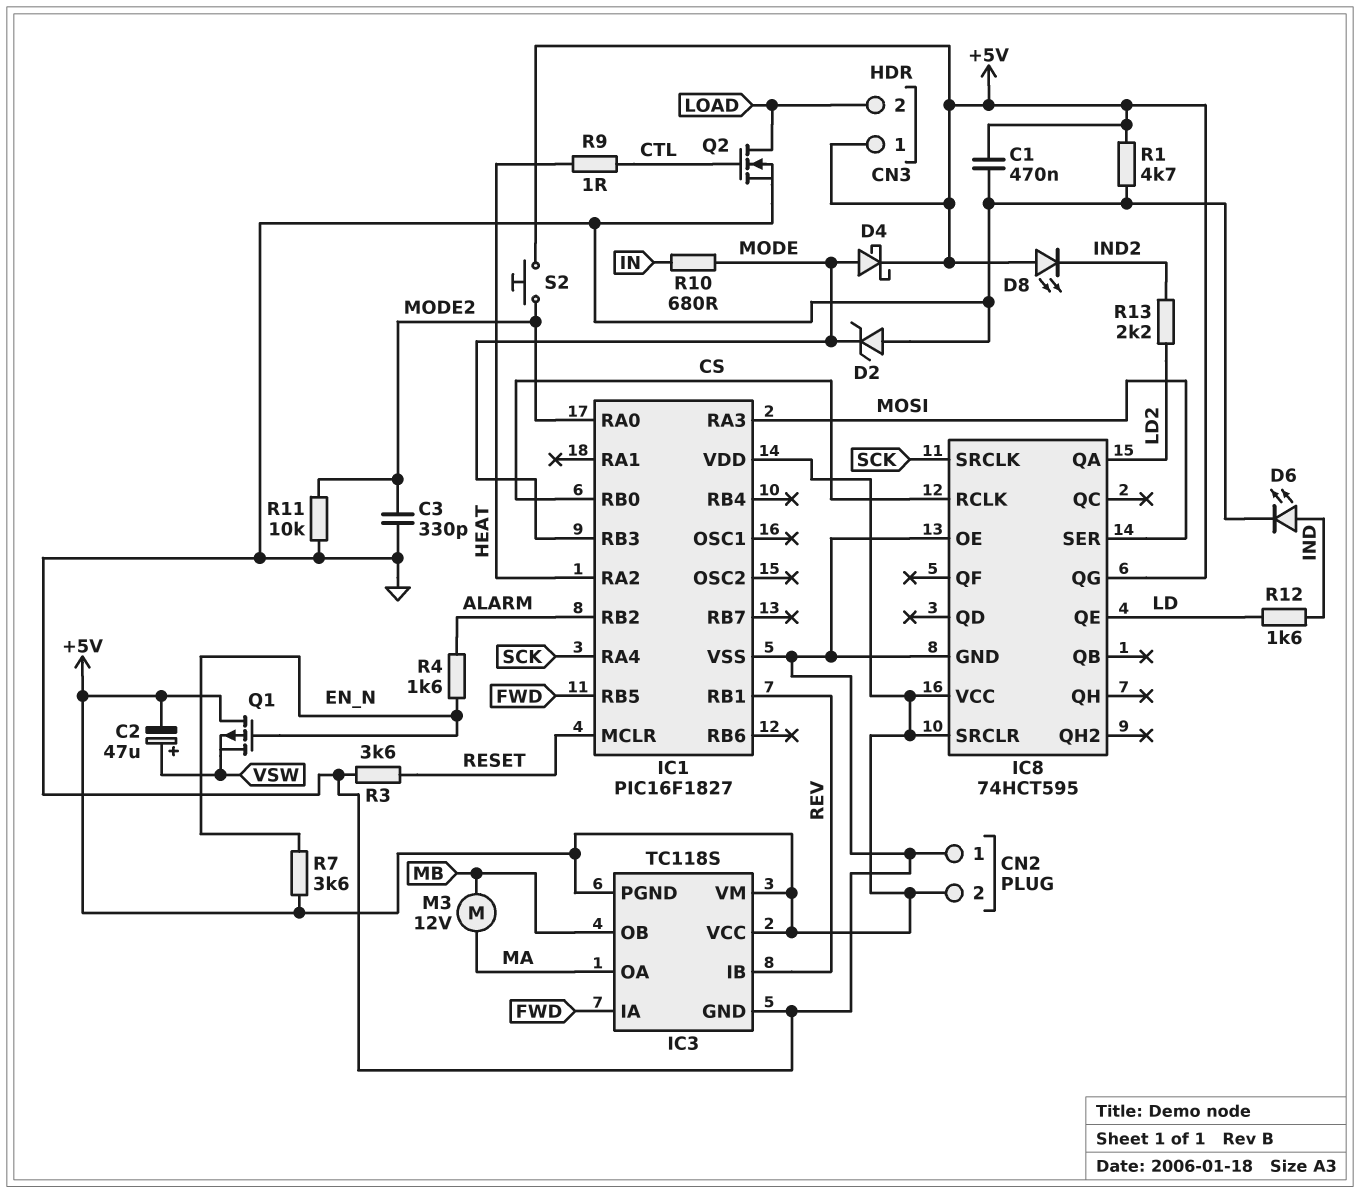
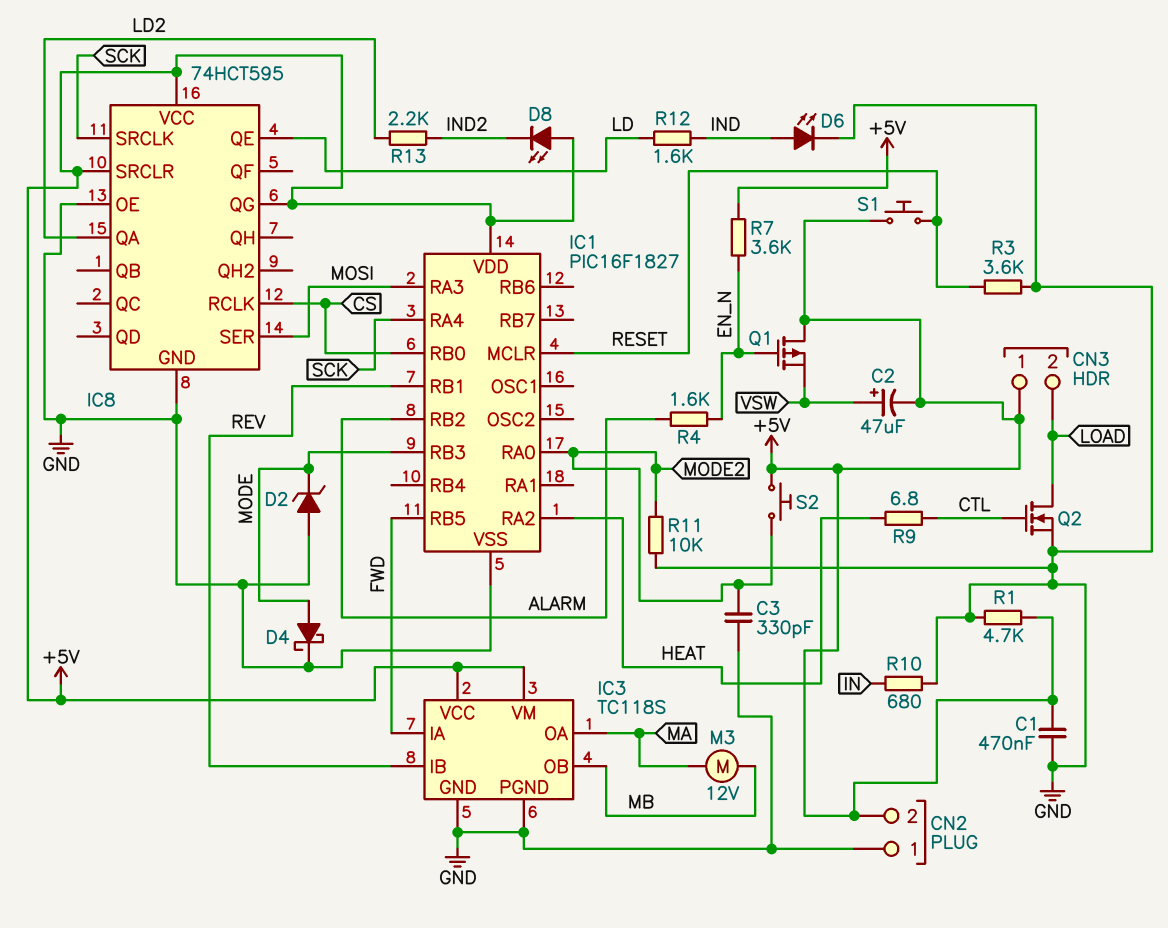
D4: schottky (A MODE, K +5V) -> schottky (A MODE, K GND)
IC3 pin PGND: +5V -> GND
R9: 1 (CTL, HEAT) -> 6.8 (CTL, HEAT)
R10: 680 (IN, MODE) -> 680 (GND, IN)
S1: none -> button (+5V, RESET)

